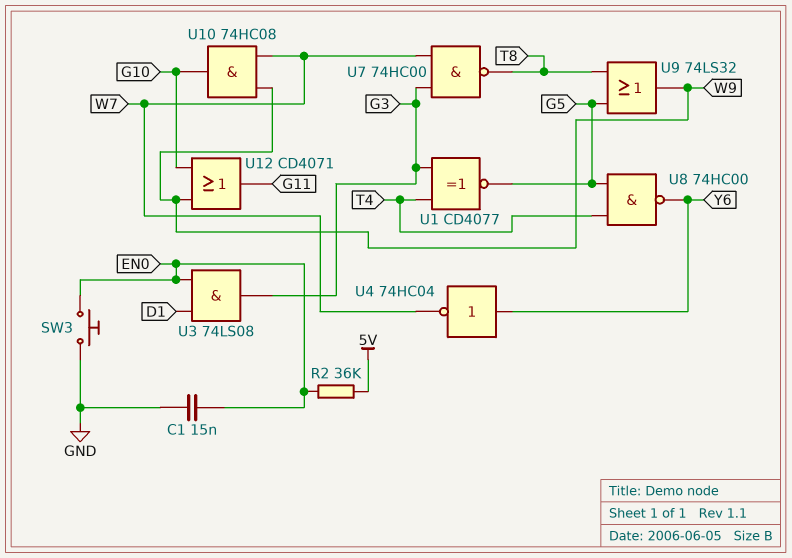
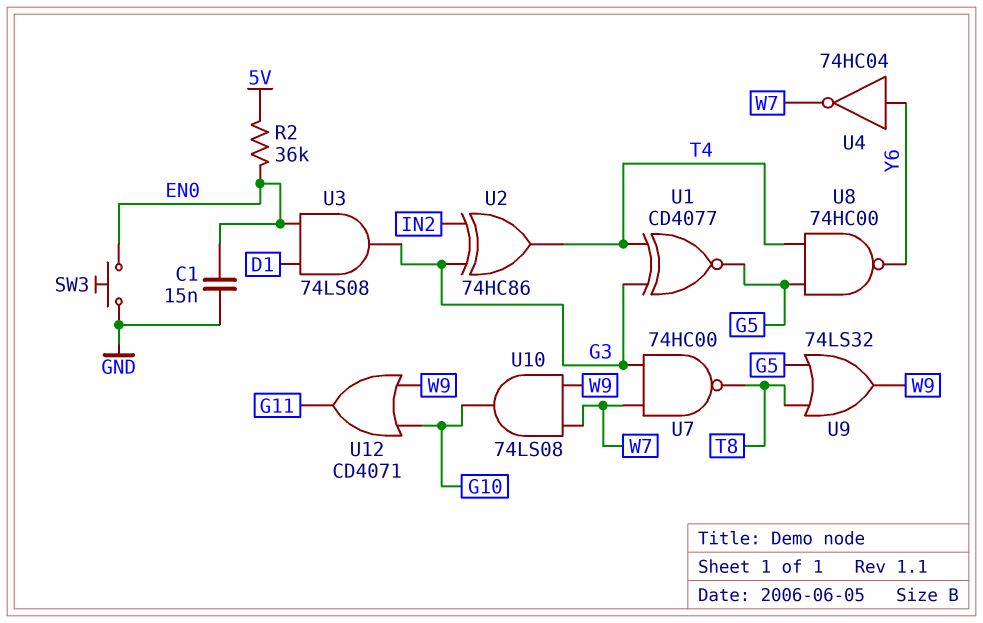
U2: none -> XOR 74HC86 (in G3, in IN2, out T4)
U10: AND 74HC08 (in W7, in W9, out G10) -> AND 74LS08 (in W7, in W9, out G10)

